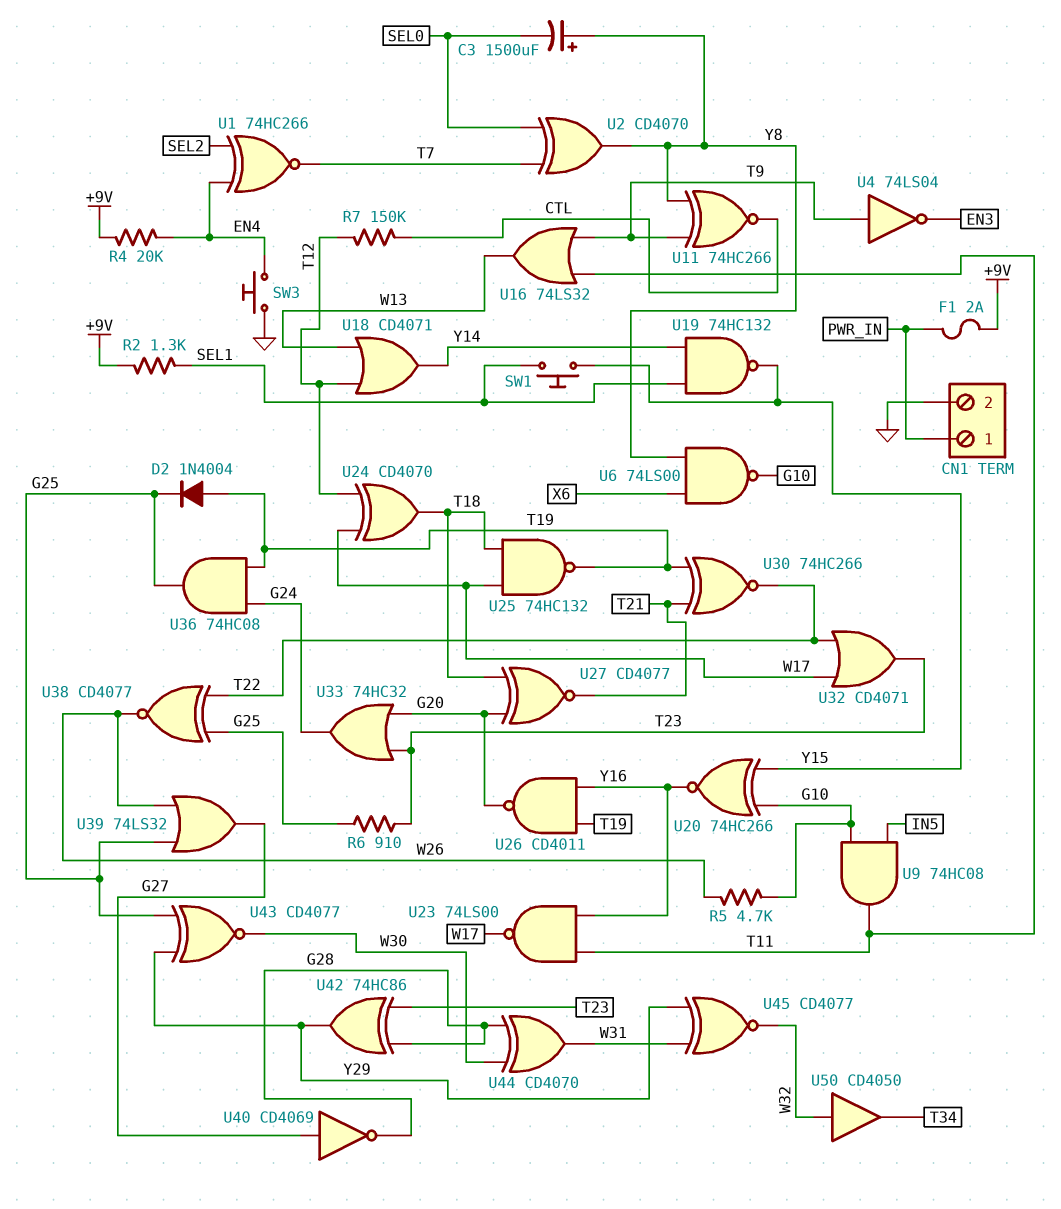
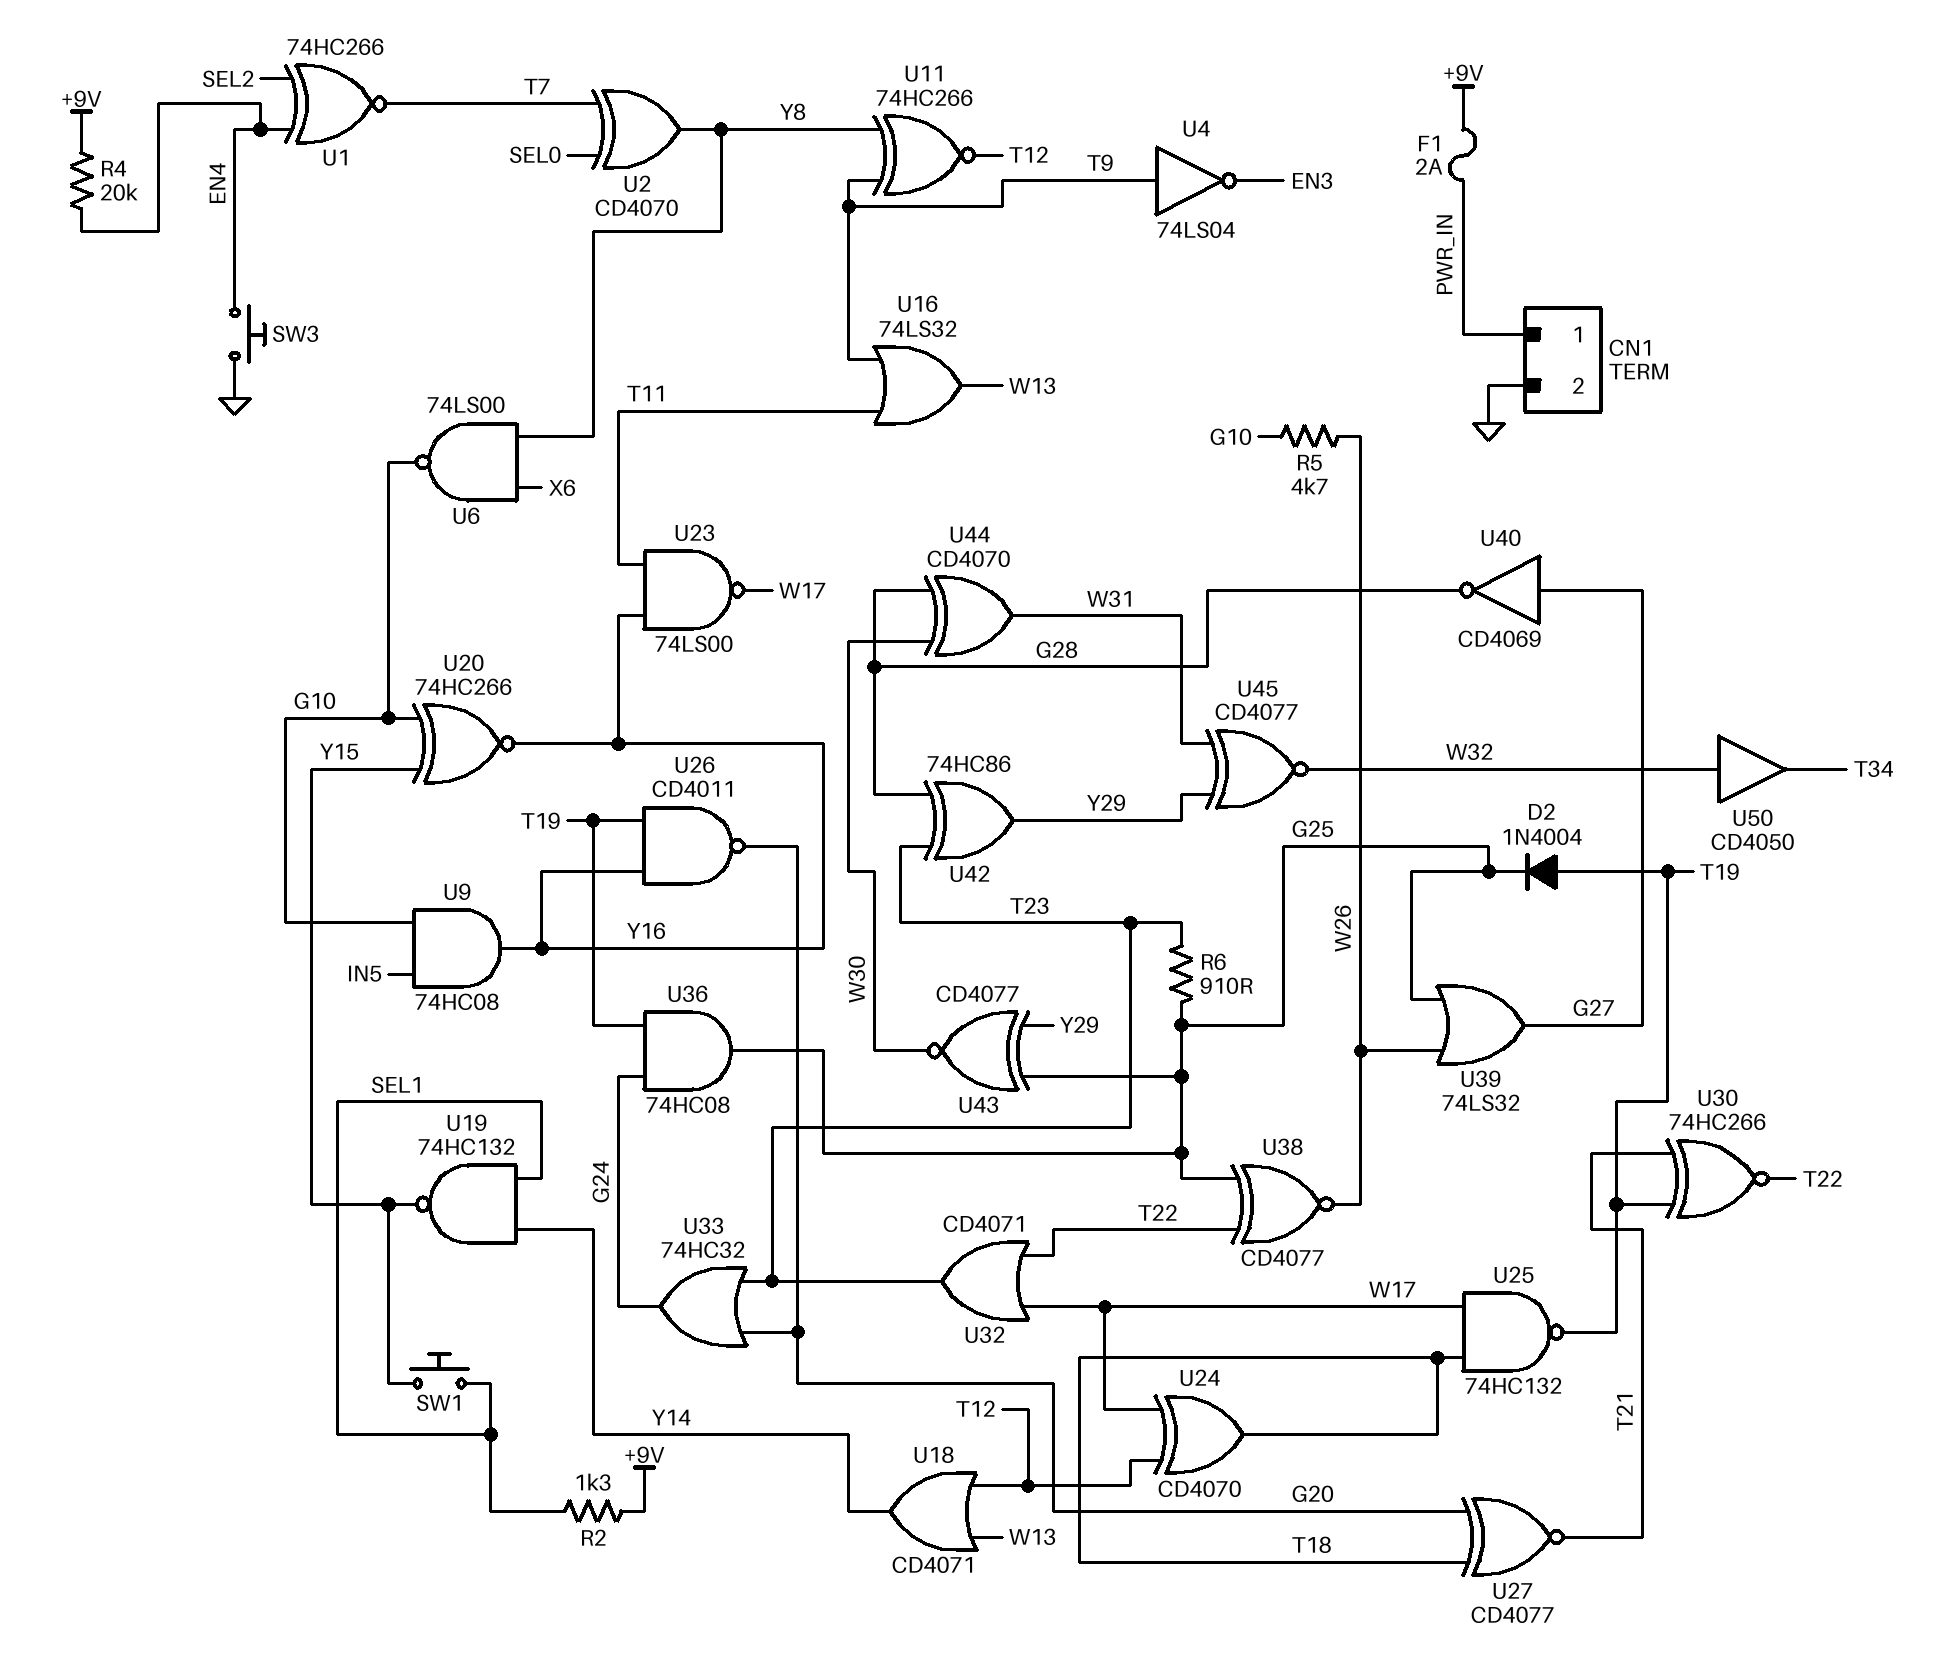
C3: 1500uF (plus Y8, minus SEL0) -> none
R7: 150k (CTL, T12) -> none
U9: AND 74HC08 (in G10, in IN5, out T11) -> AND 74HC08 (in G10, in IN5, out Y16)
U11: XNOR 74HC266 (in T9, in Y8, out CTL) -> XNOR 74HC266 (in T9, in Y8, out T12)

